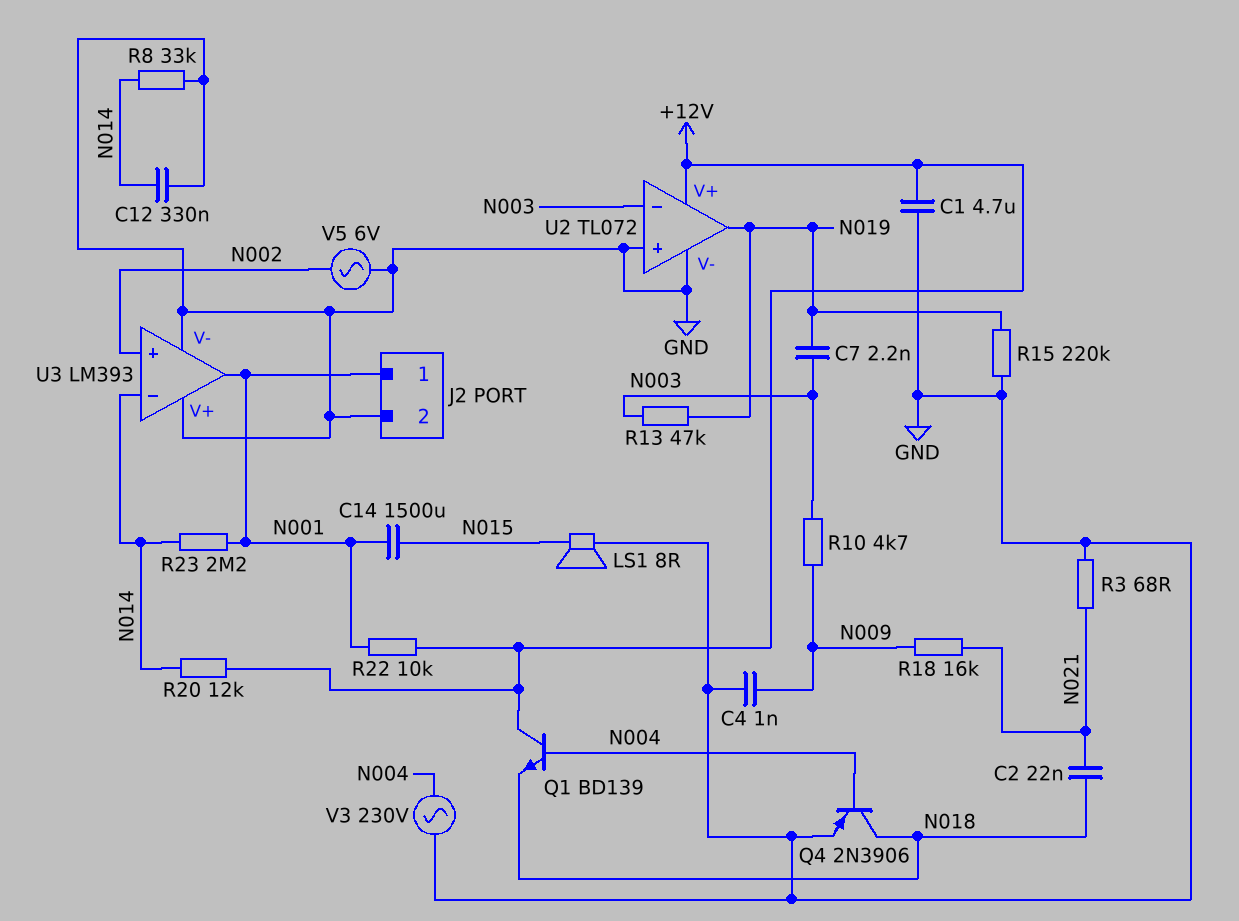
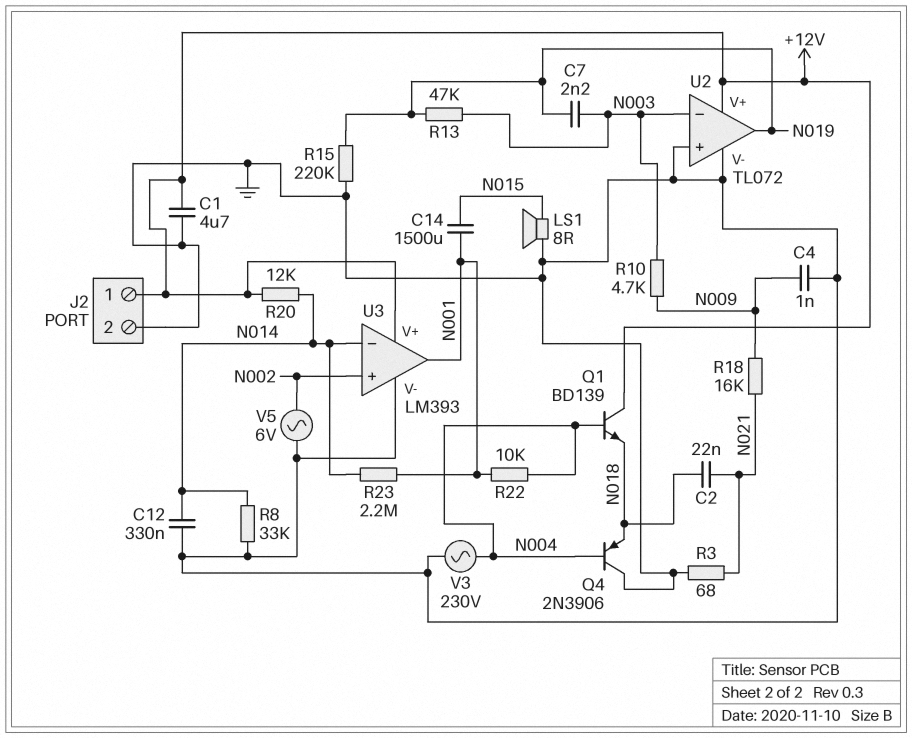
J2 pin 1: N001 -> +12V
Q4: PNP 2N3906 (B N004, C N018, E GND) -> PNP 2N3906 (B N004, C GND, E N018)
R22: 10k (+12V, N001) -> 10k (N001, N004)
U3 pin V+: GND -> +12V

